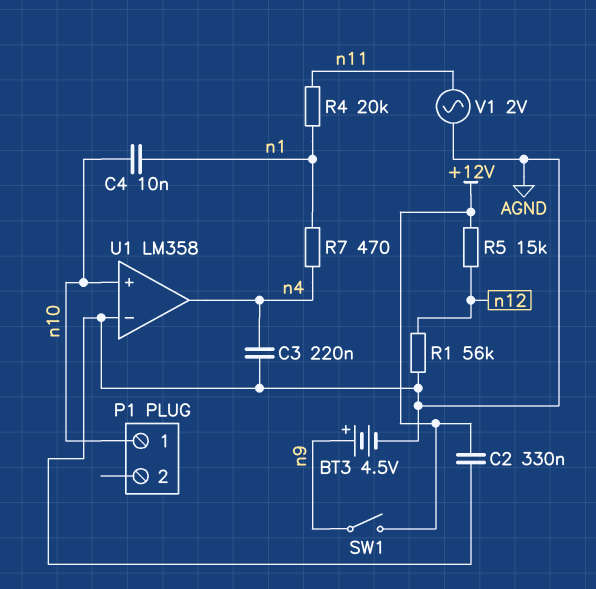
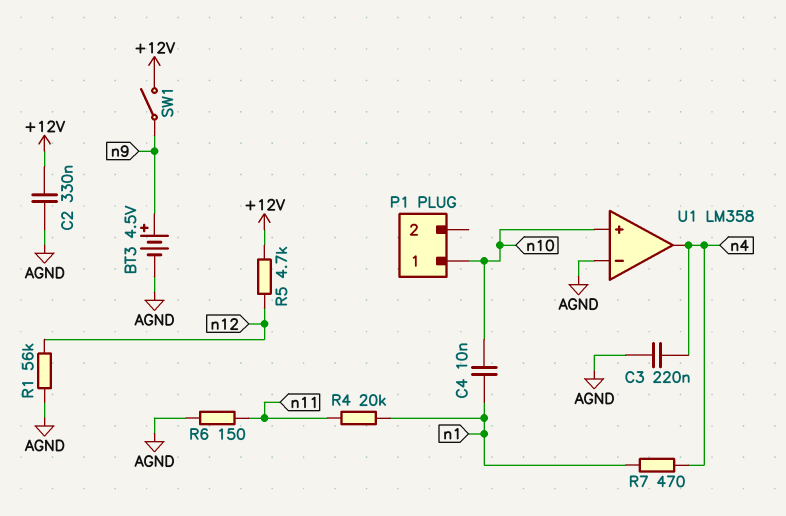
R5: 15k (+12V, n12) -> 4.7k (+12V, n12)
R6: none -> 150 (AGND, n11)
V1: AC 2V (AGND, n11) -> none

